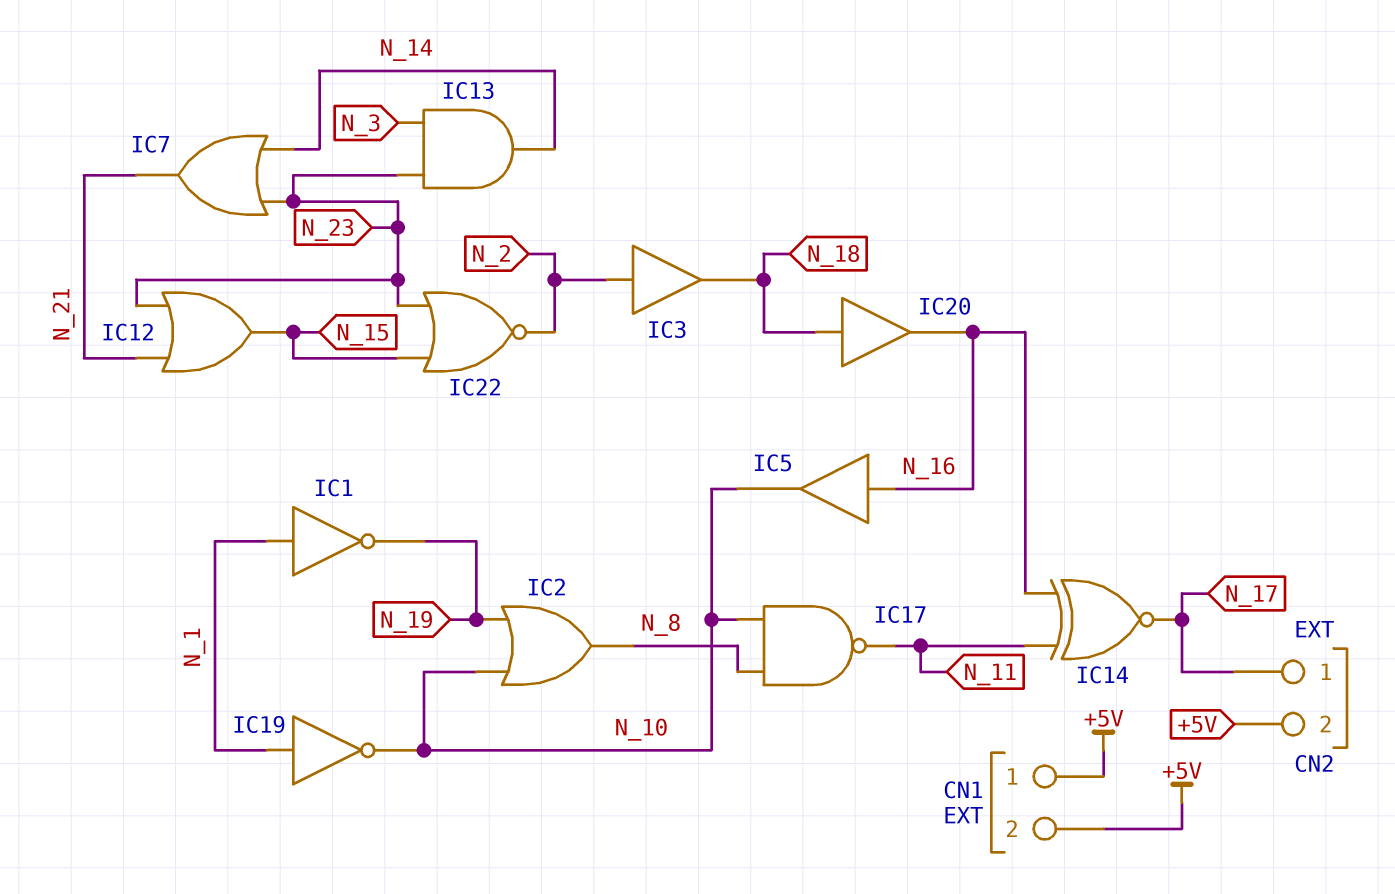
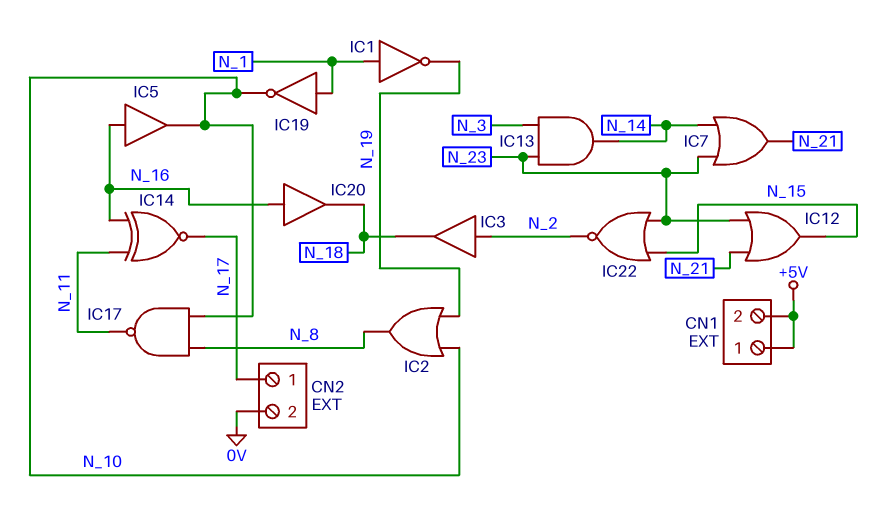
CN2 pin 2: +5V -> 0V
IC20: buffer (in N_18, out N_16) -> buffer (in N_16, out N_18)

